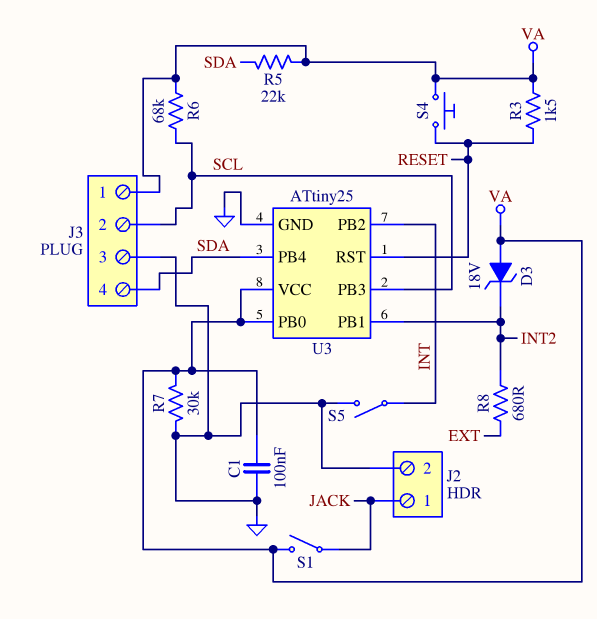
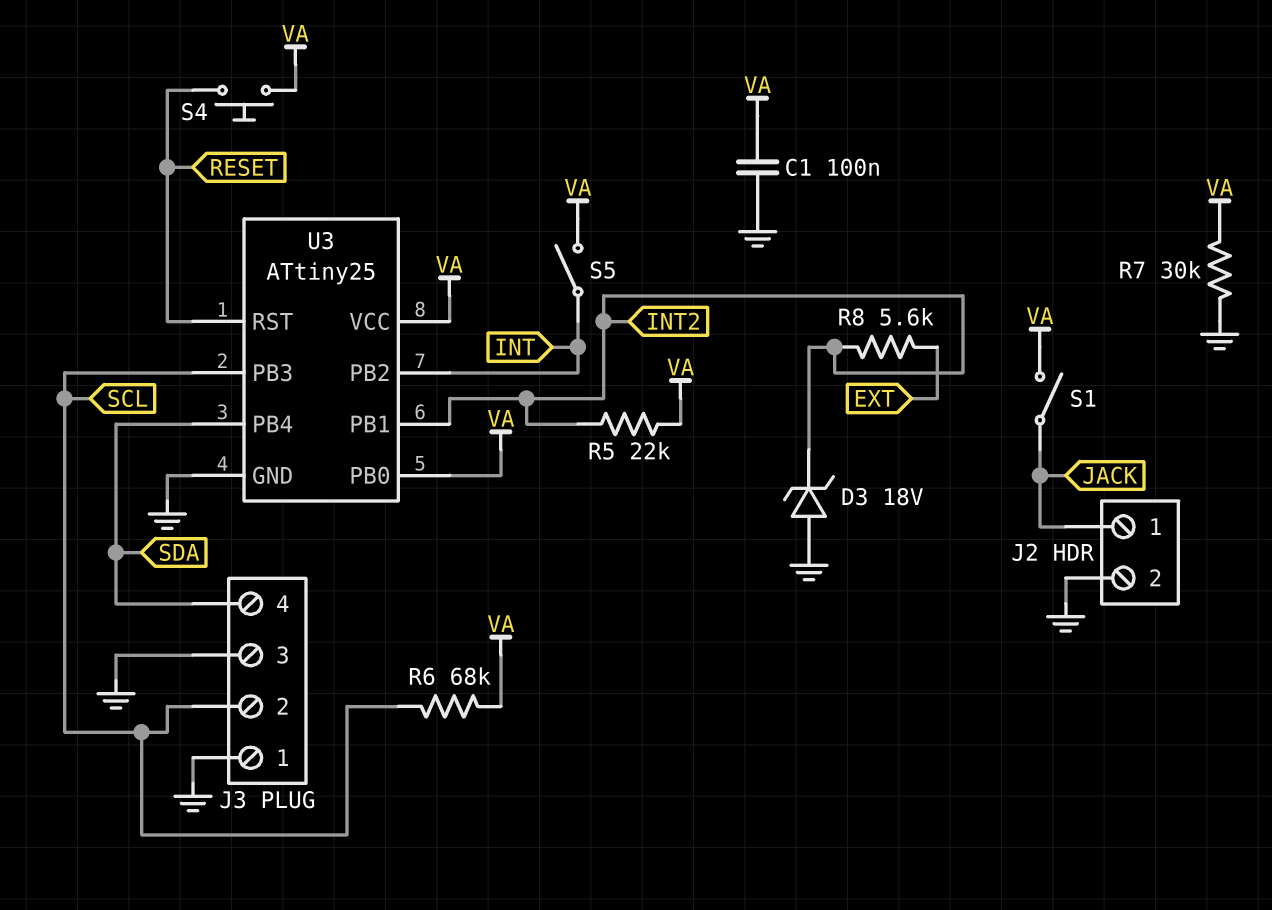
D3: zener 18V (A VA, K INT2) -> zener 18V (A GND, K INT2)
J3 pin 1: VA -> GND
R3: 1.5k (RESET, VA) -> none
R5: 22k (SDA, VA) -> 22k (INT2, VA)
R8: 680 (EXT, INT2) -> 5.6k (EXT, INT2)
S5: switch (GND, INT) -> switch (INT, VA)

